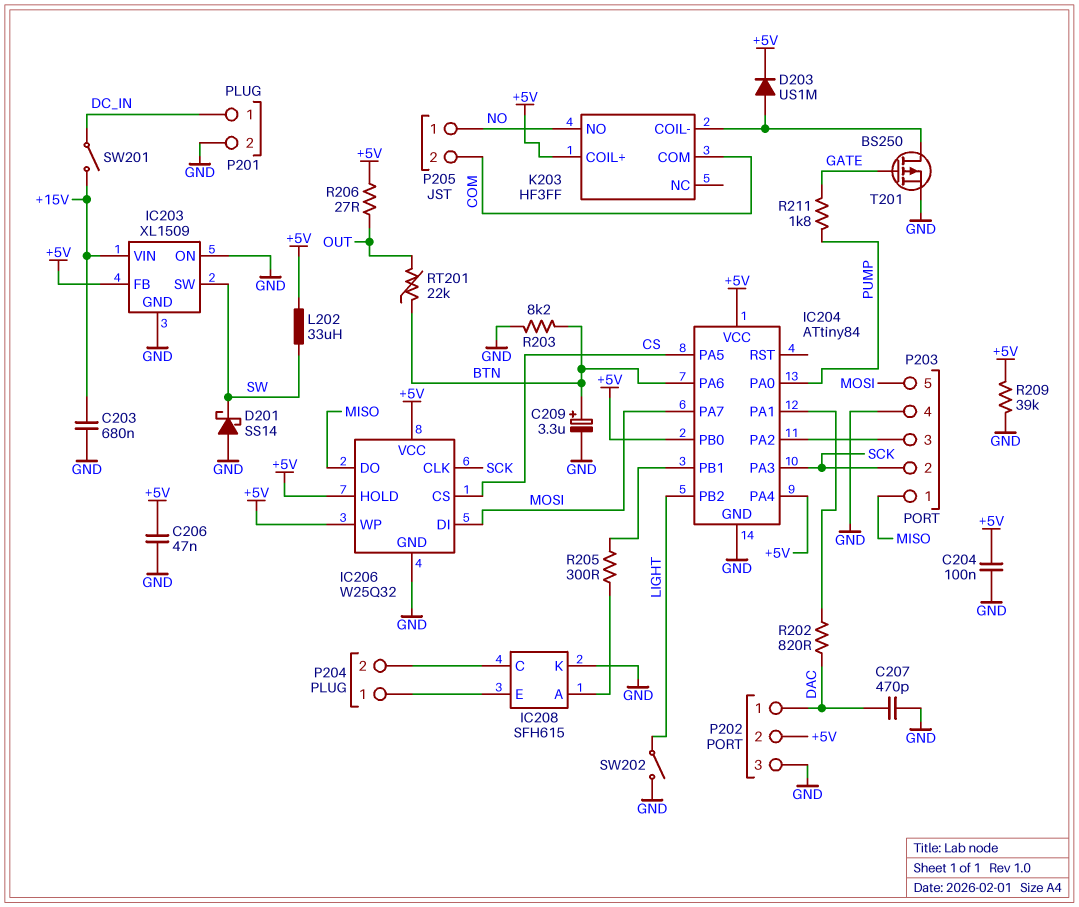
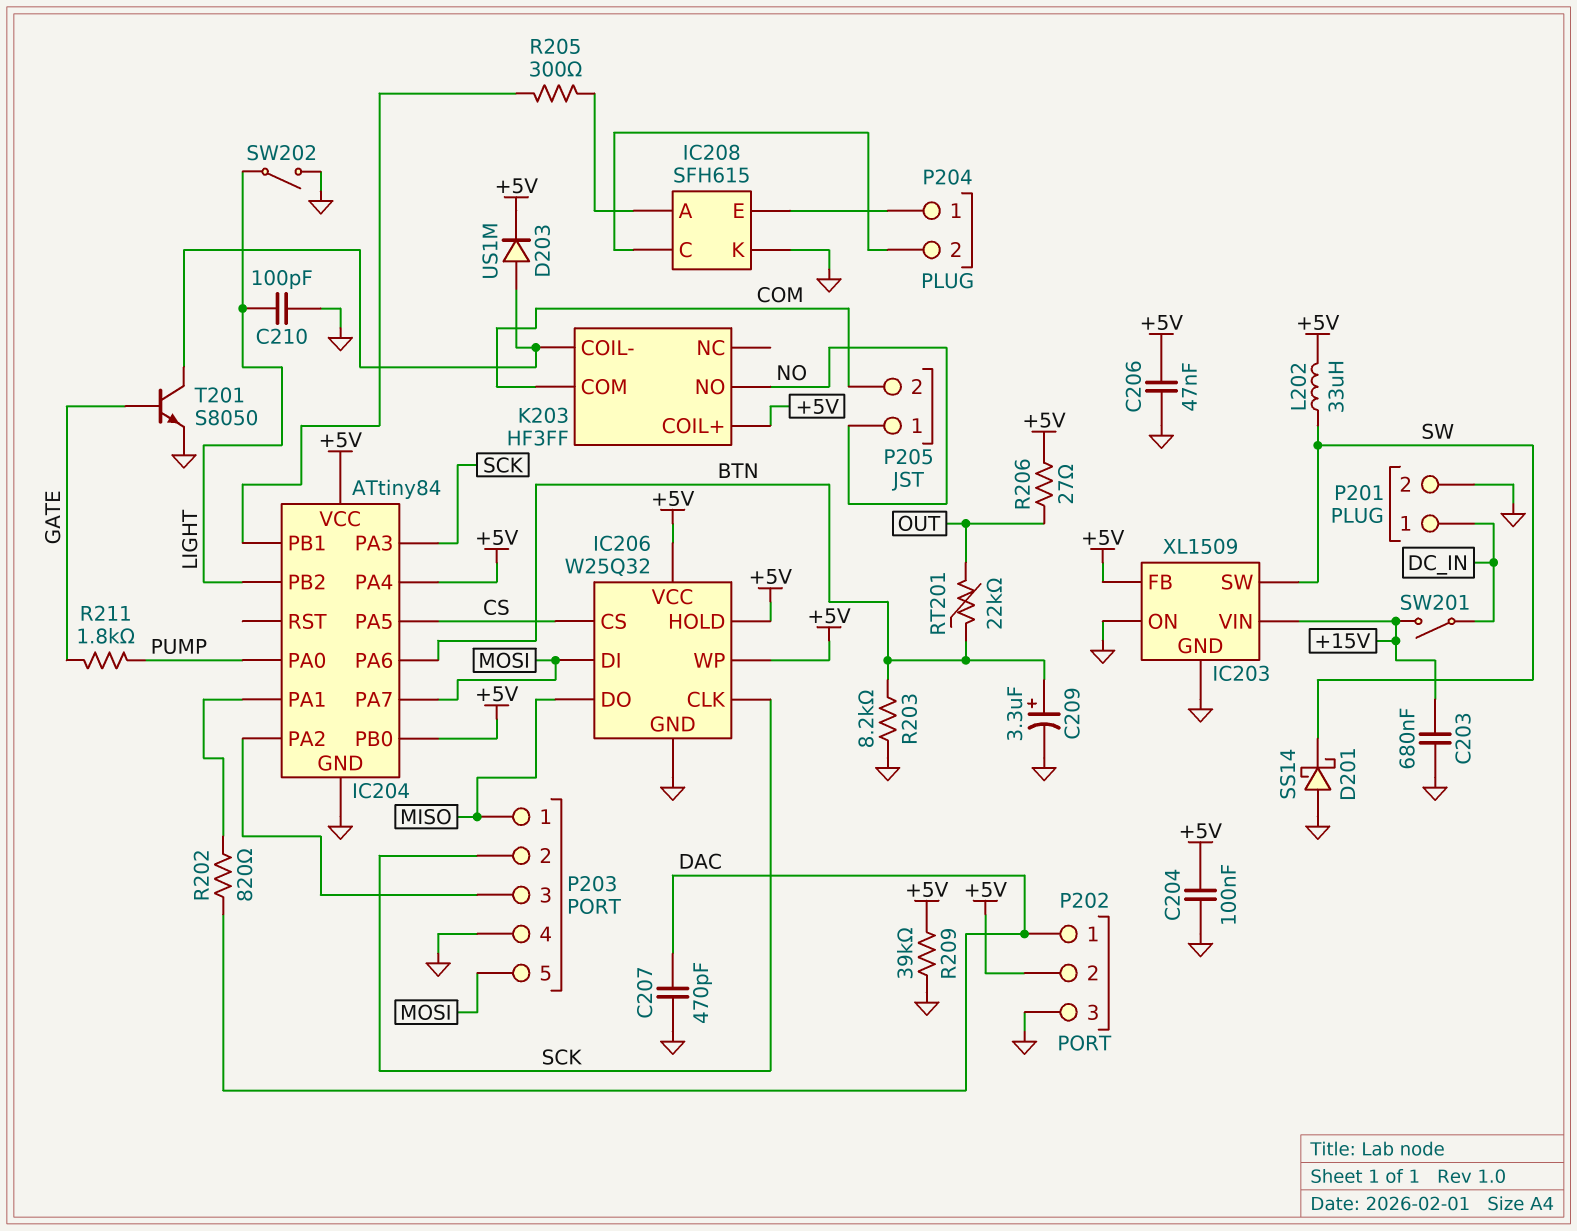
C210: none -> 100pF (GND, LIGHT)
T201: PMOS BS250 (G GATE, D K203/COIL-, S GND) -> NPN S8050 (B GATE, C K203/COIL-, E GND)

